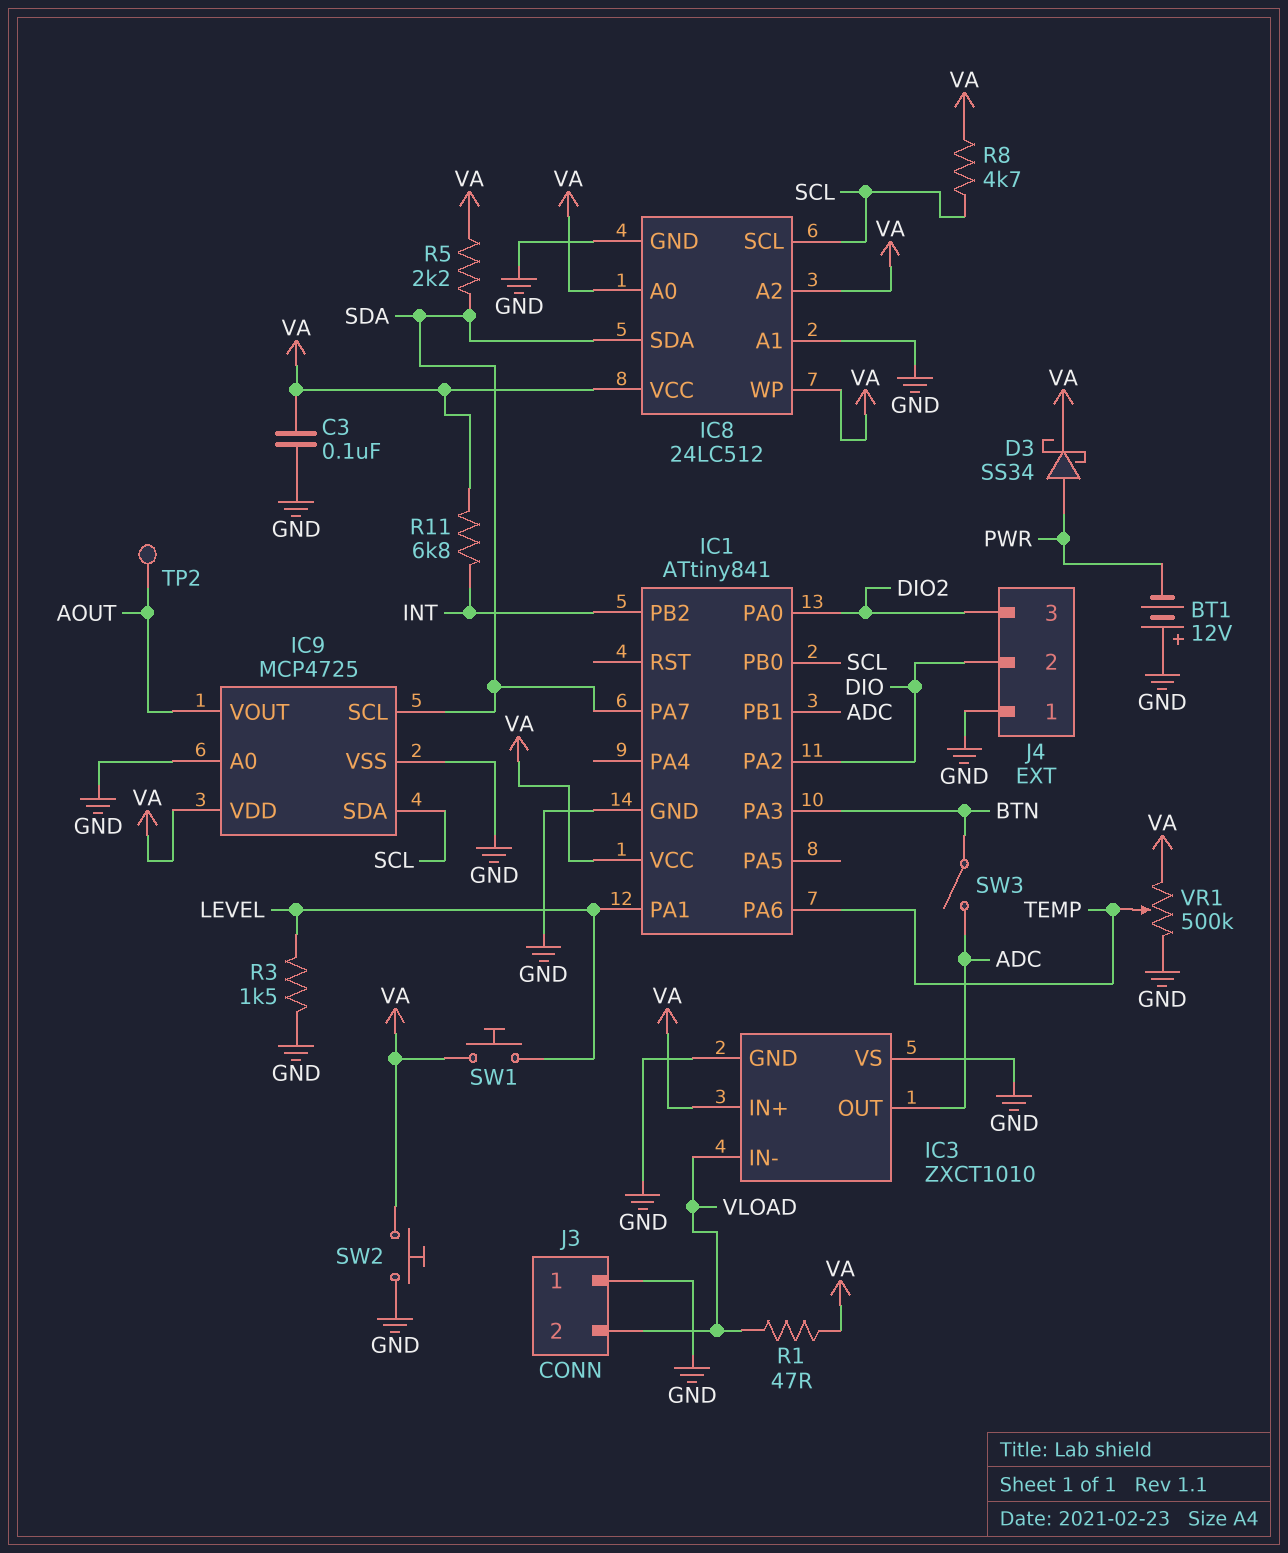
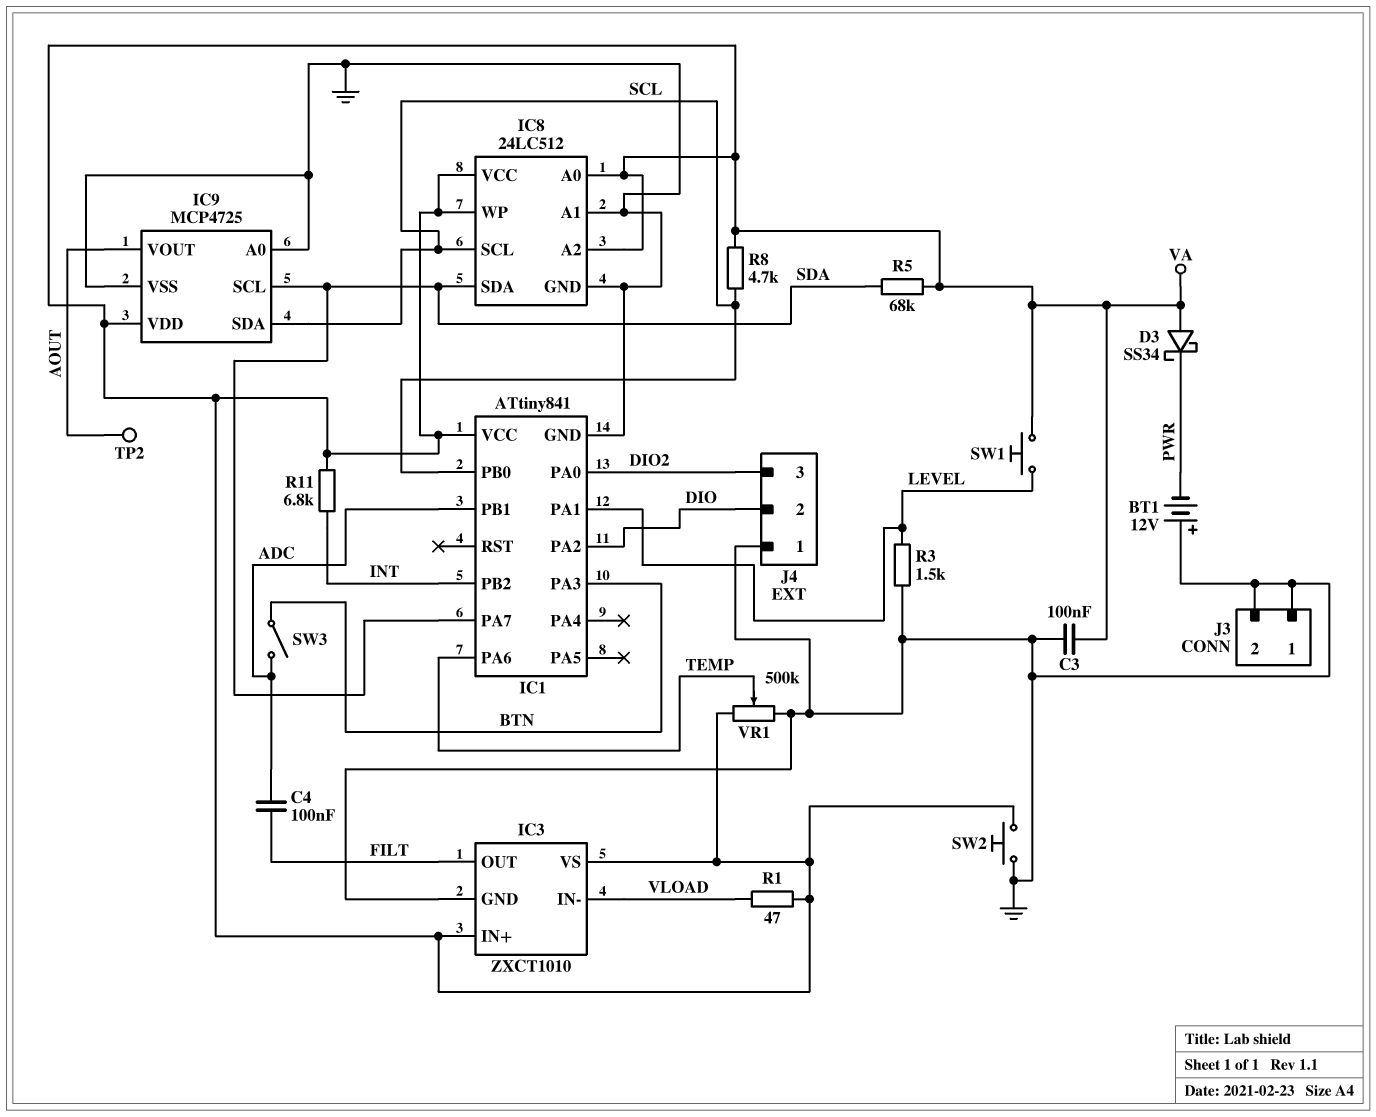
C4: none -> 100nF (ADC, FILT)
D3: schottky SS34 (A PWR, K VA) -> schottky SS34 (A VA, K PWR)
IC3 pin OUT: ADC -> FILT
IC3 pin VS: GND -> VA
J3 pin 2: VLOAD -> GND
R5: 2.2k (SDA, VA) -> 68k (SDA, VA)

